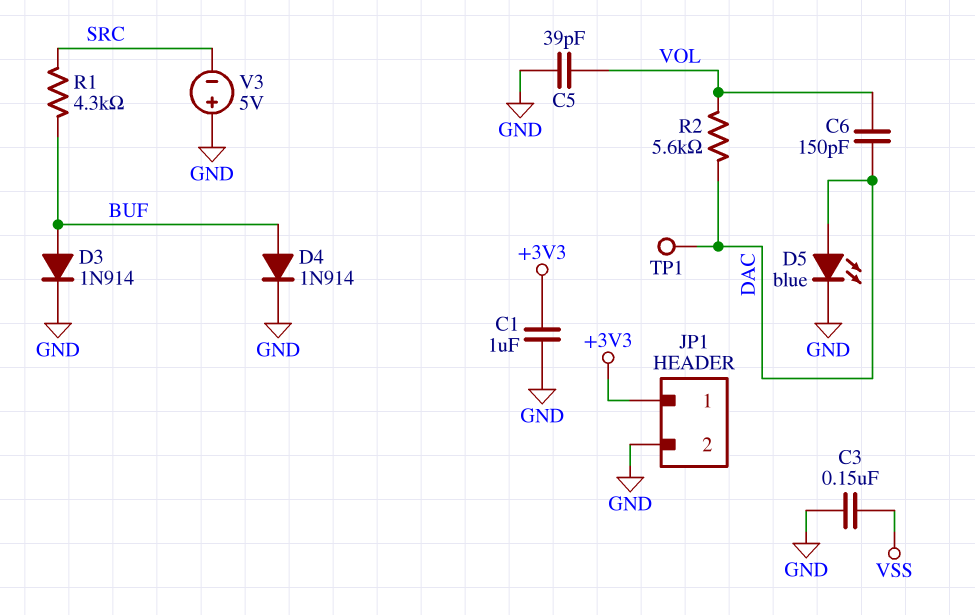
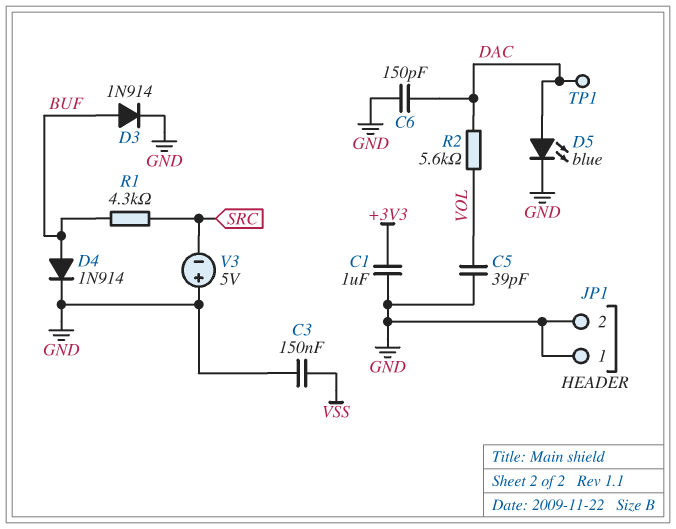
C6: 150pF (DAC, VOL) -> 150pF (DAC, GND)
JP1 pin 1: +3V3 -> GND

